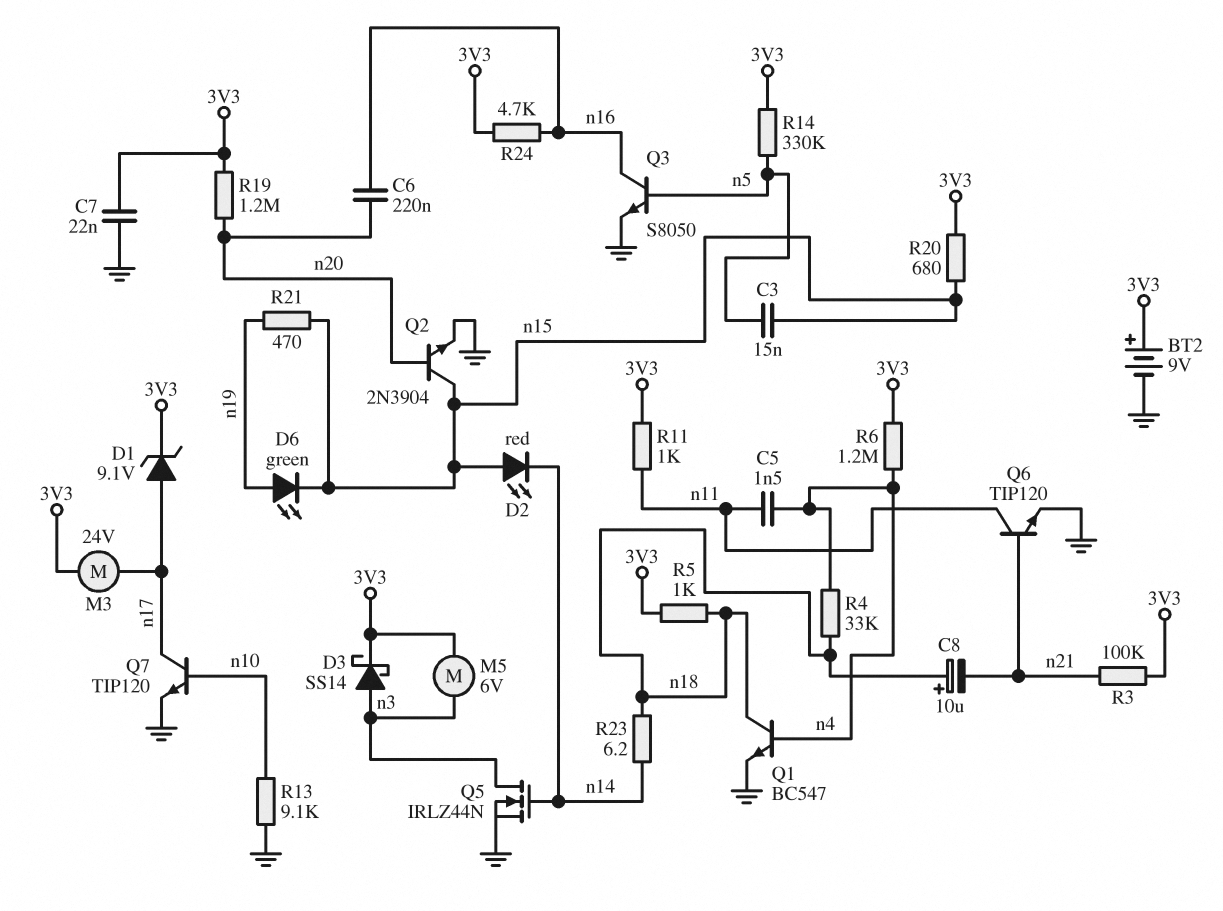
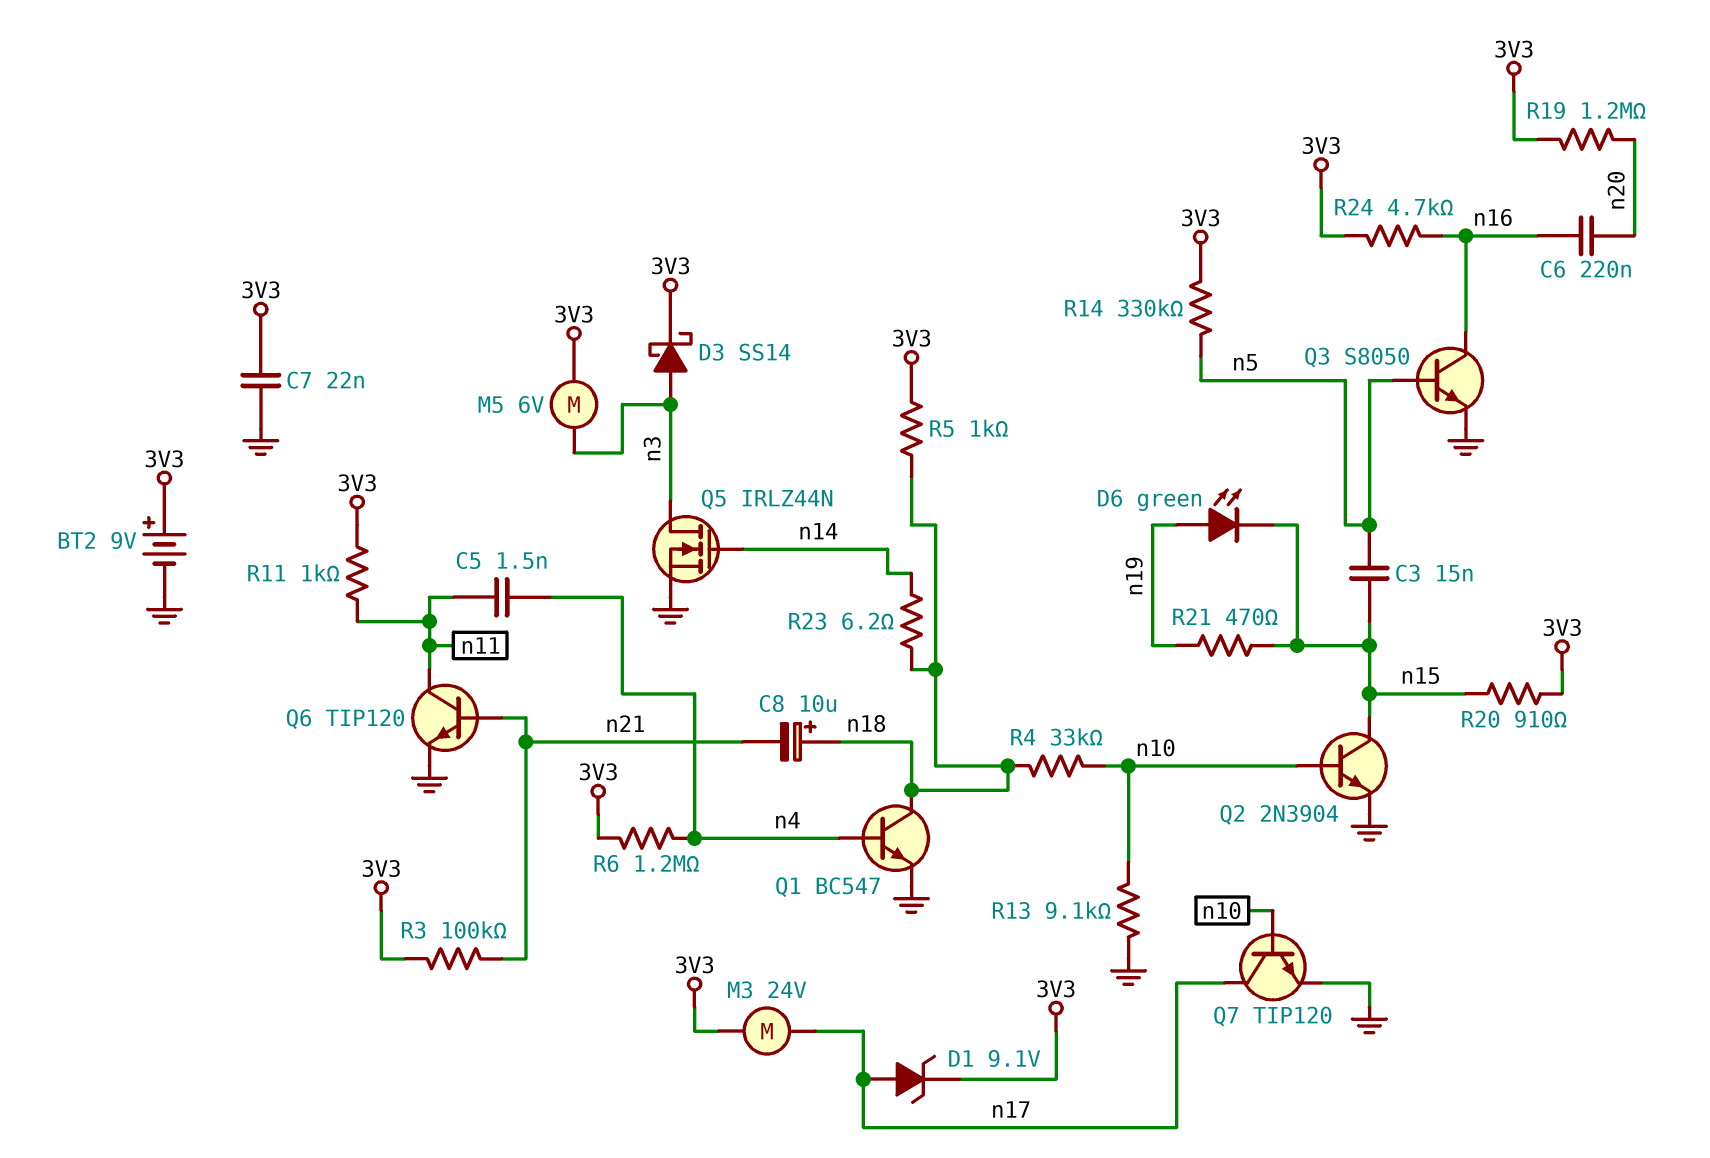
D2: LED red (A n15, K n14) -> none
Q2: NPN 2N3904 (B n20, C n15, E GND) -> NPN 2N3904 (B n10, C n15, E GND)
R4: 33k (n4, n18) -> 33k (n10, n18)
R20: 680 (3V3, n15) -> 910 (3V3, n15)

